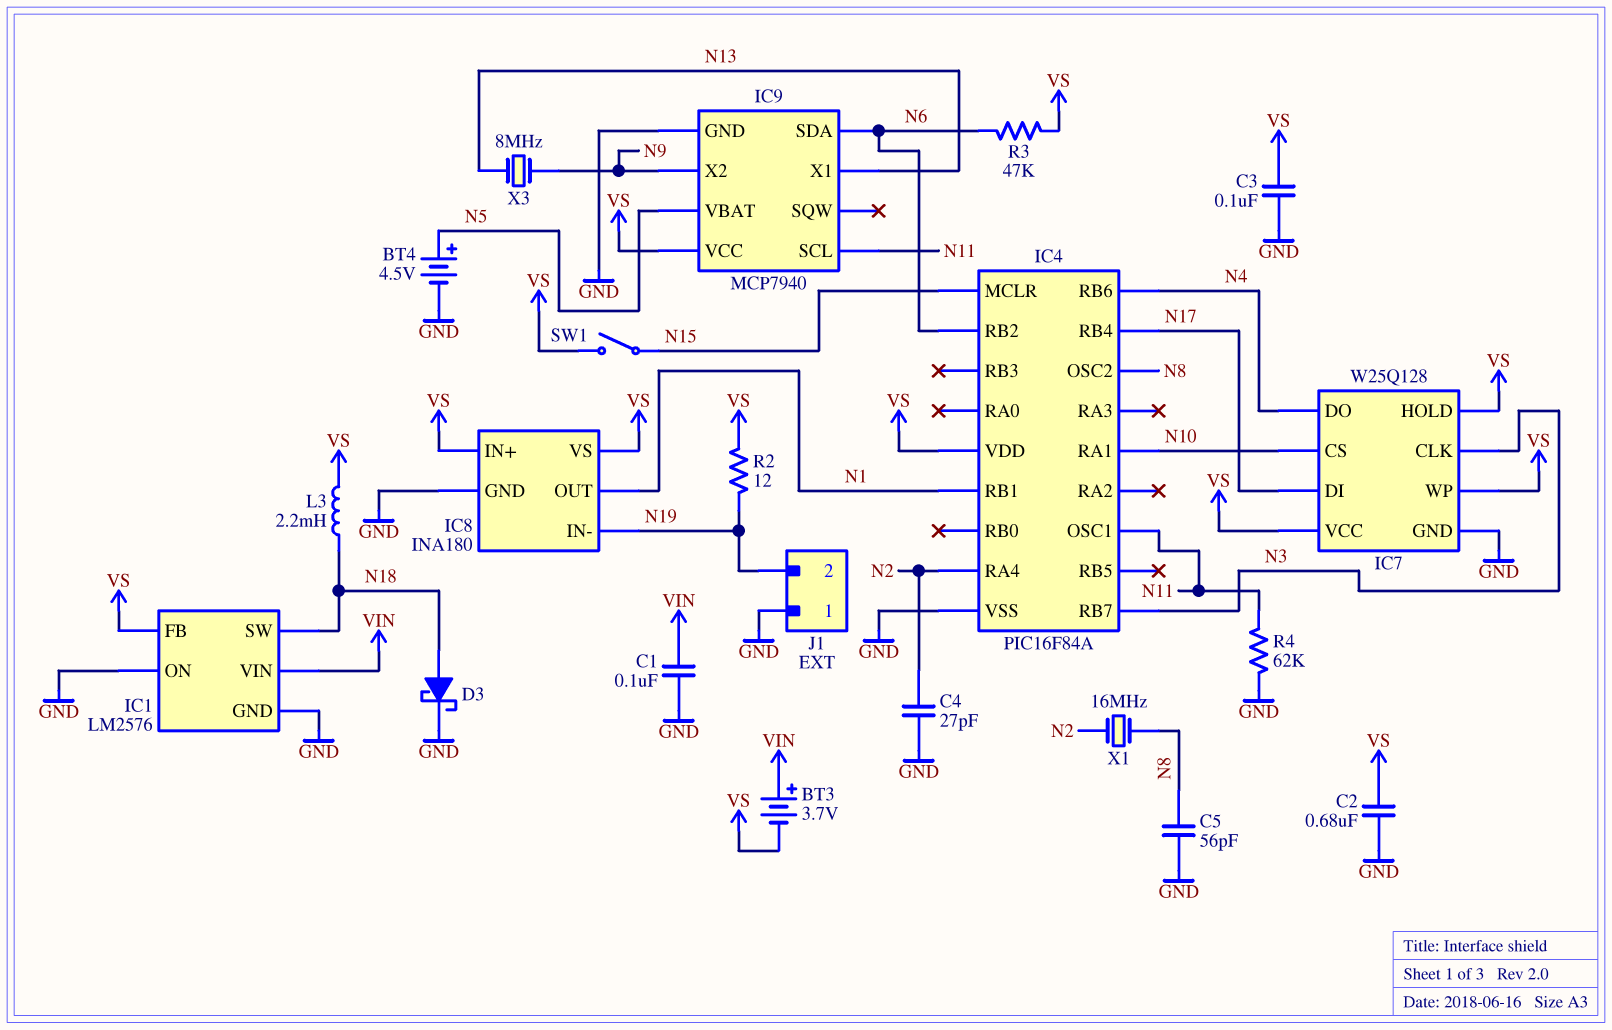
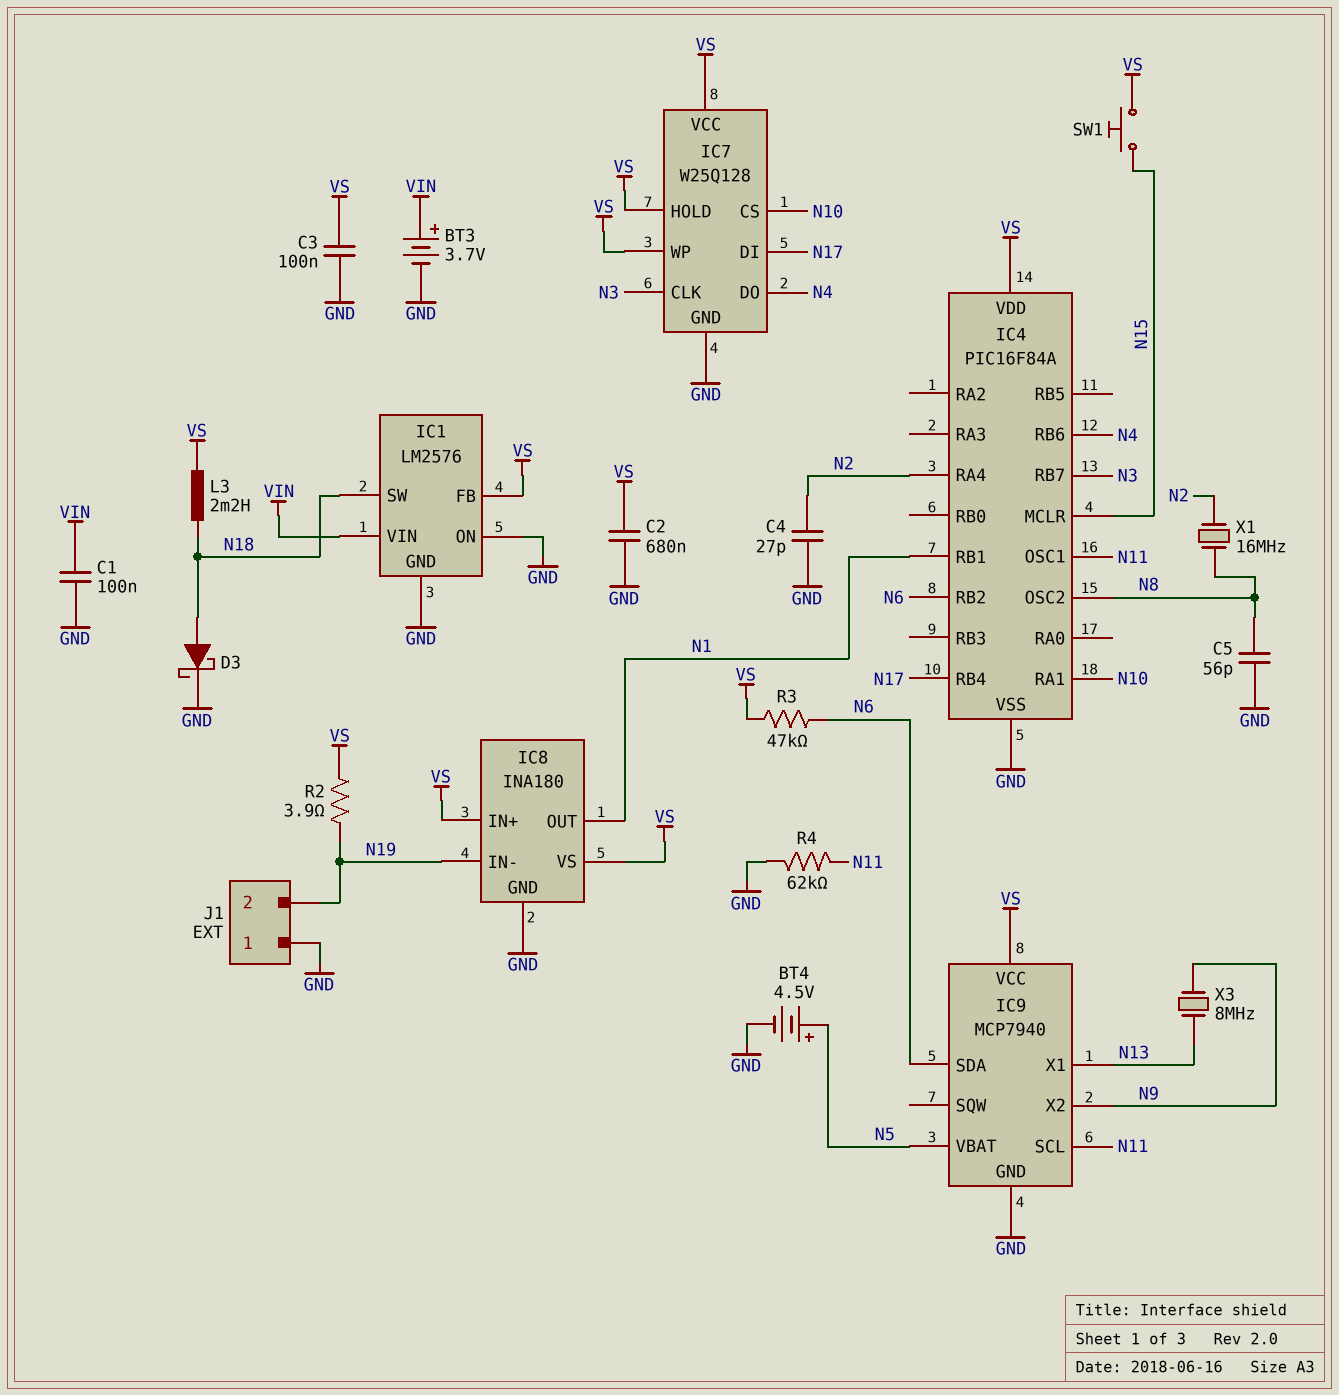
BT3: 3.7V (plus VIN, minus VS) -> 3.7V (plus VIN, minus GND)
R2: 12 (N19, VS) -> 3.9 (N19, VS)
SW1: switch (N15, VS) -> button (N15, VS)

